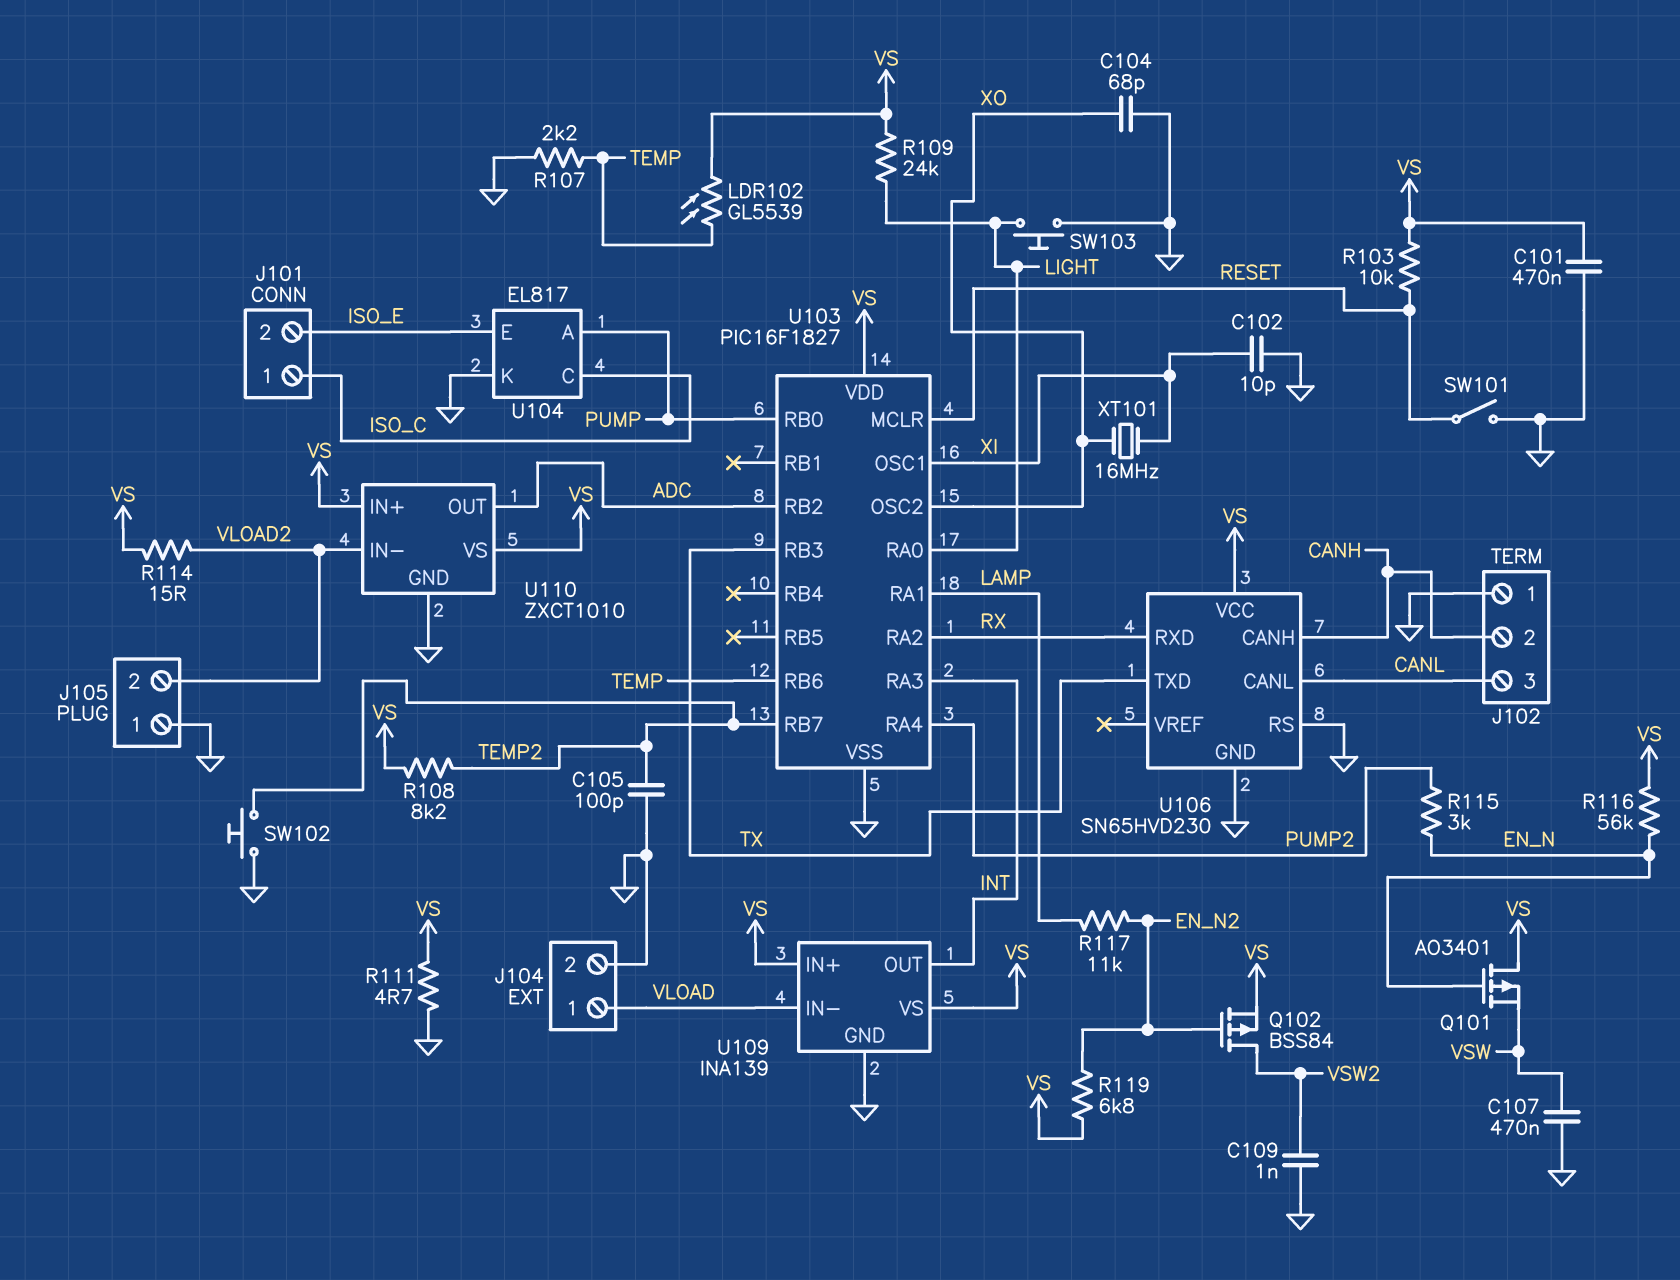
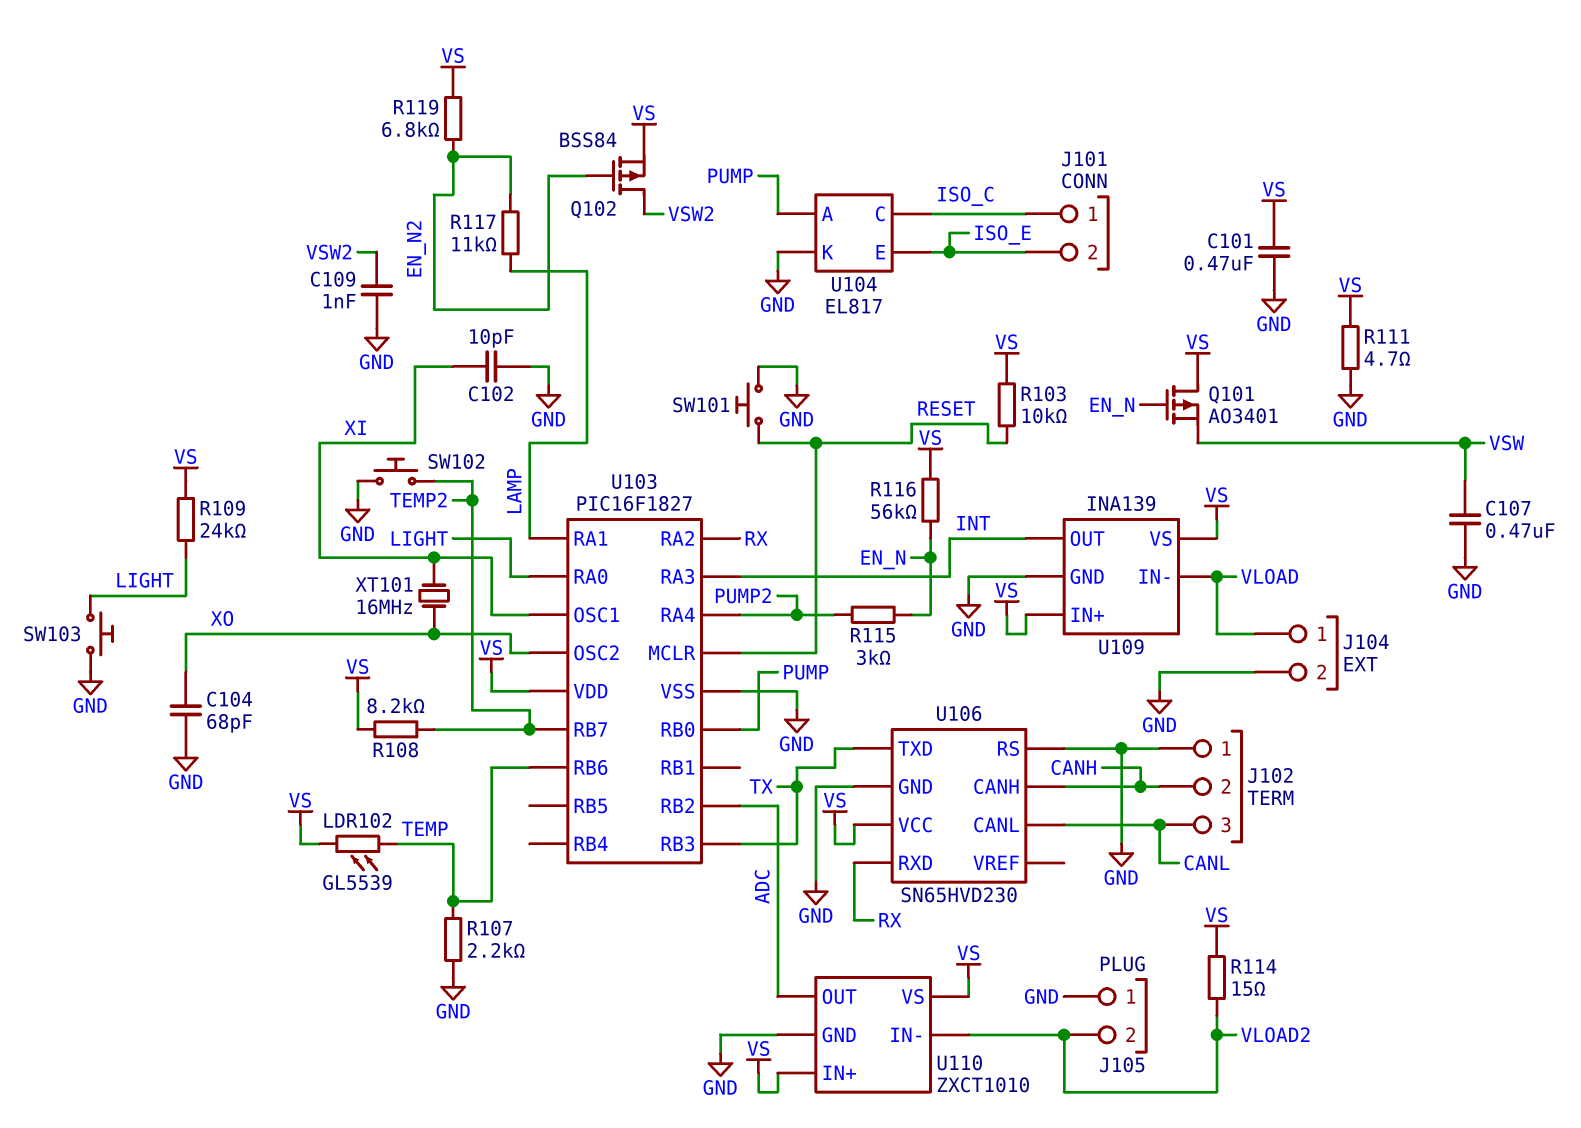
C105: 100pF (GND, TEMP2) -> none
SW101: switch (GND, RESET) -> button (GND, RESET)

